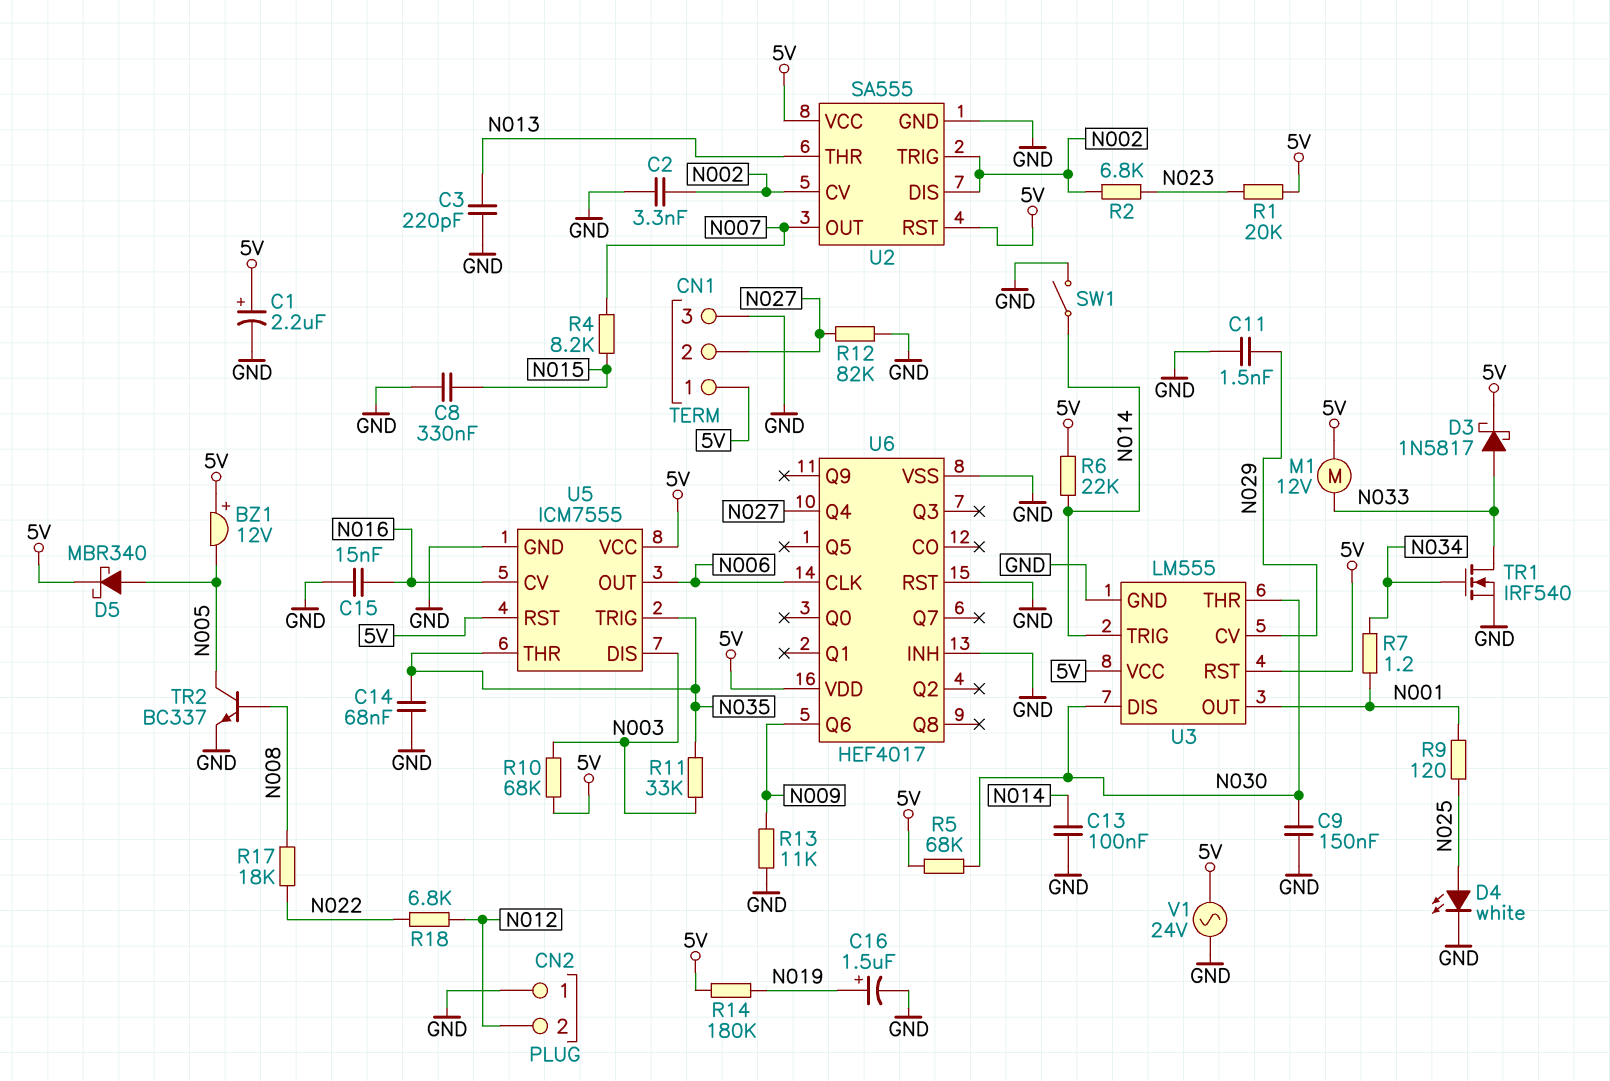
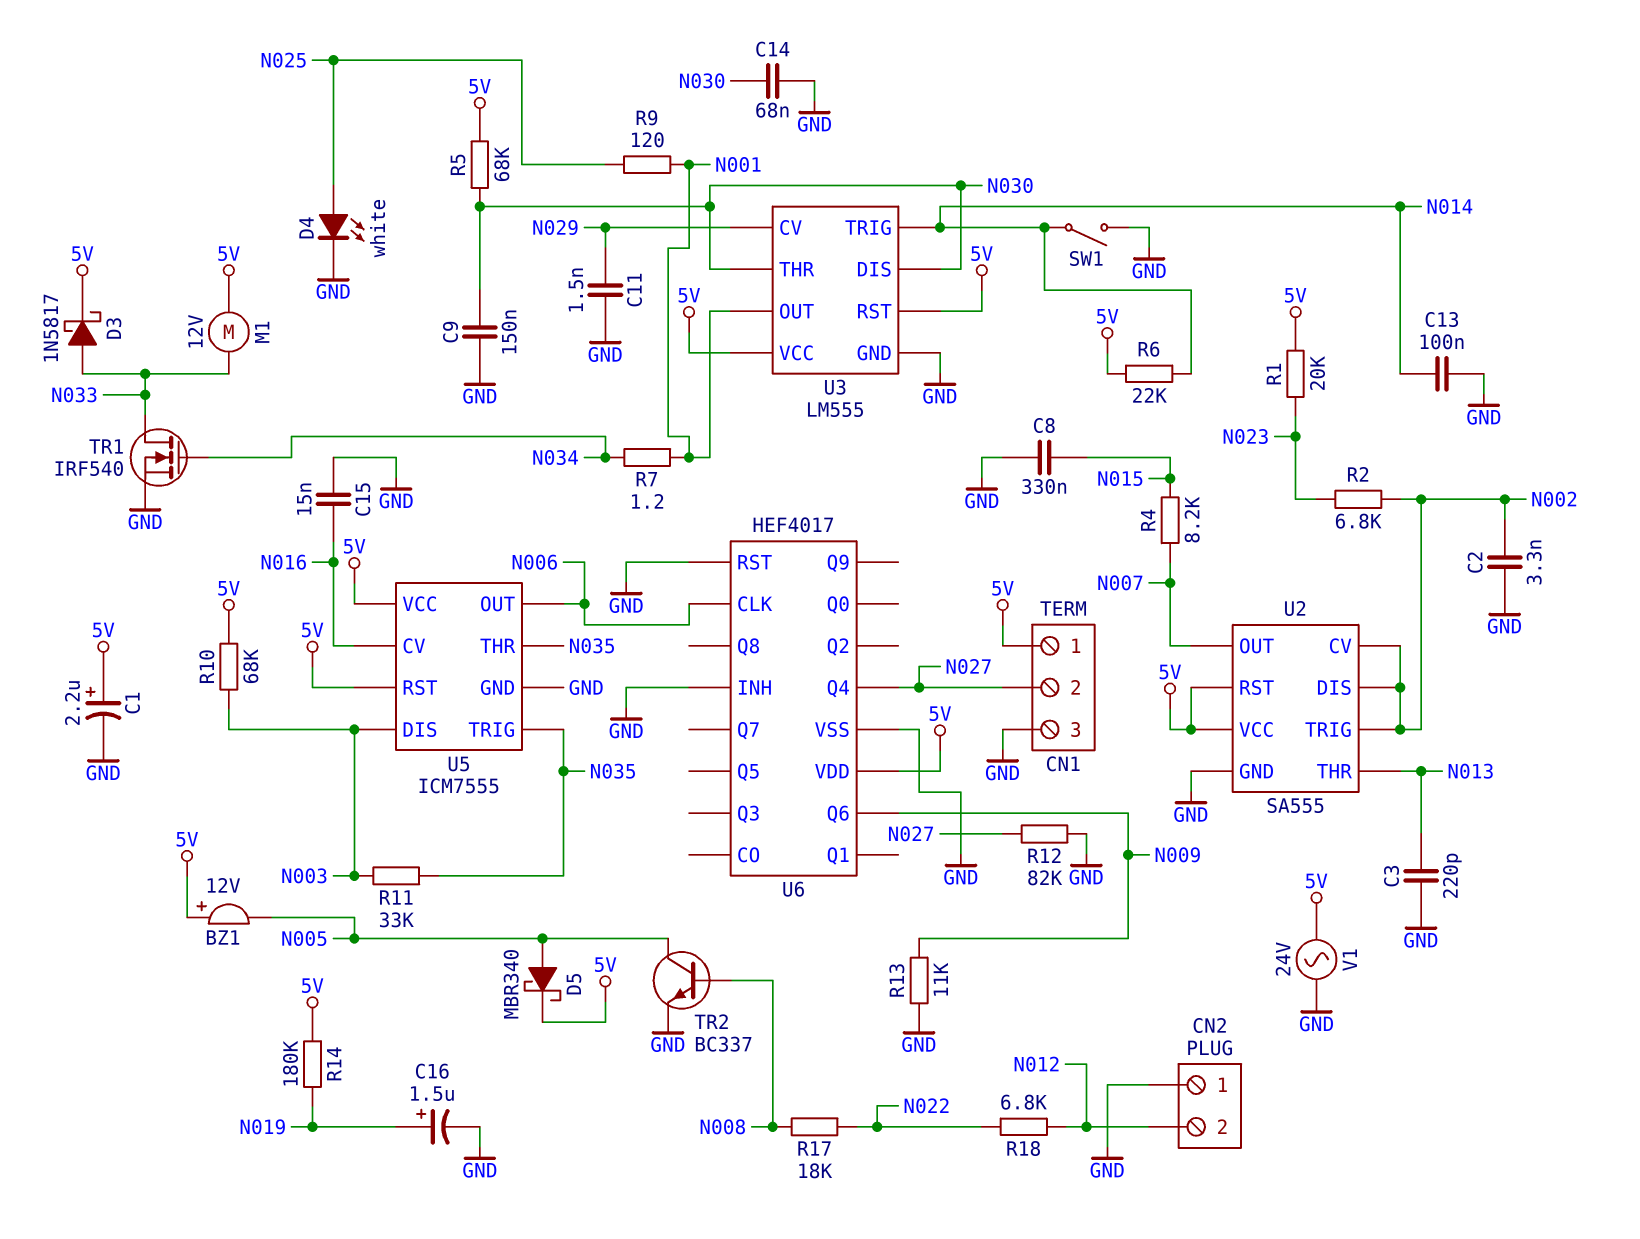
C14: 68nF (GND, N035) -> 68nF (GND, N030)

